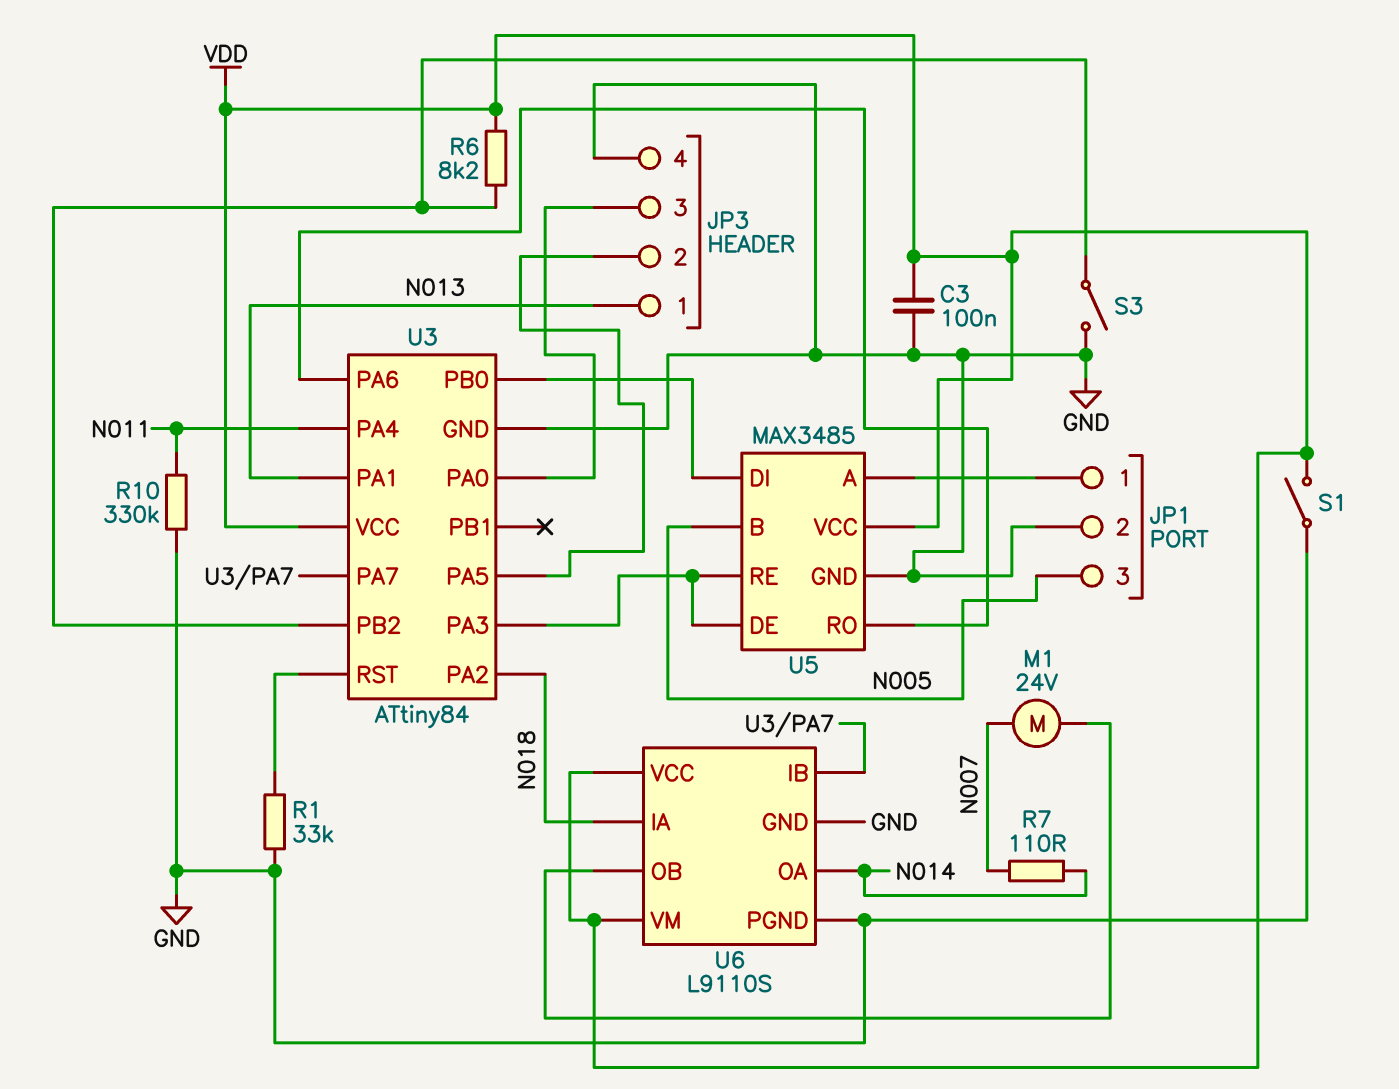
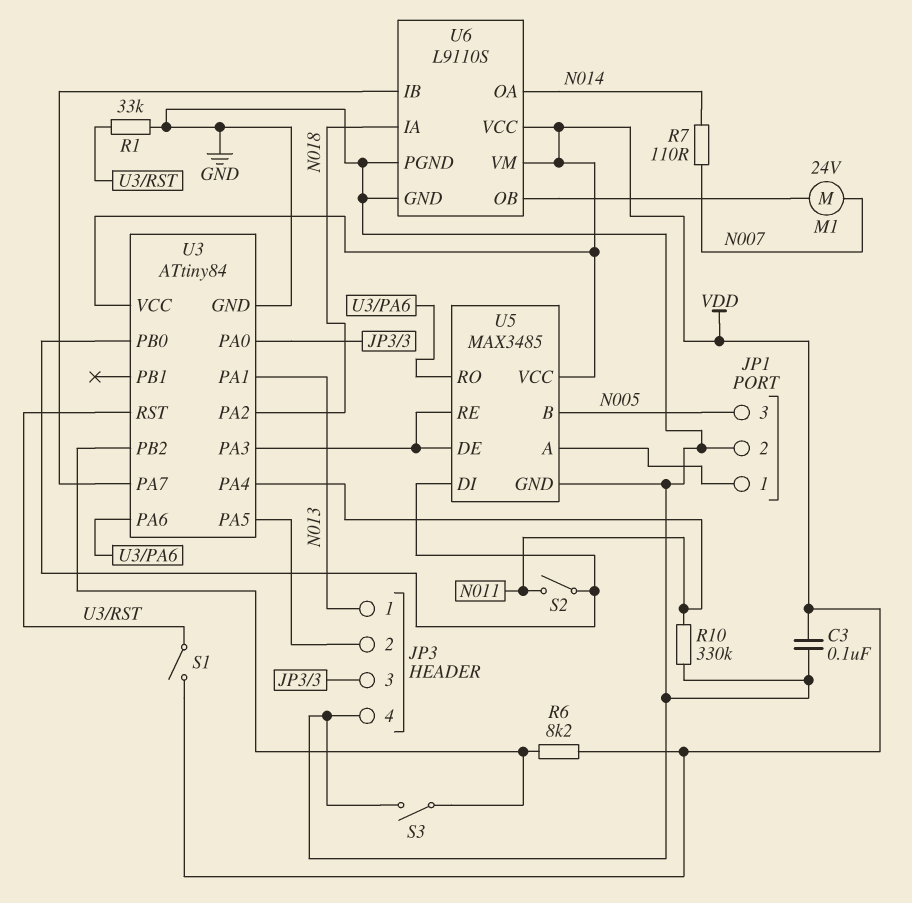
S1: switch (GND, VDD) -> switch (U3/RST, VDD)
S2: none -> switch (N011, U3/PB0)

